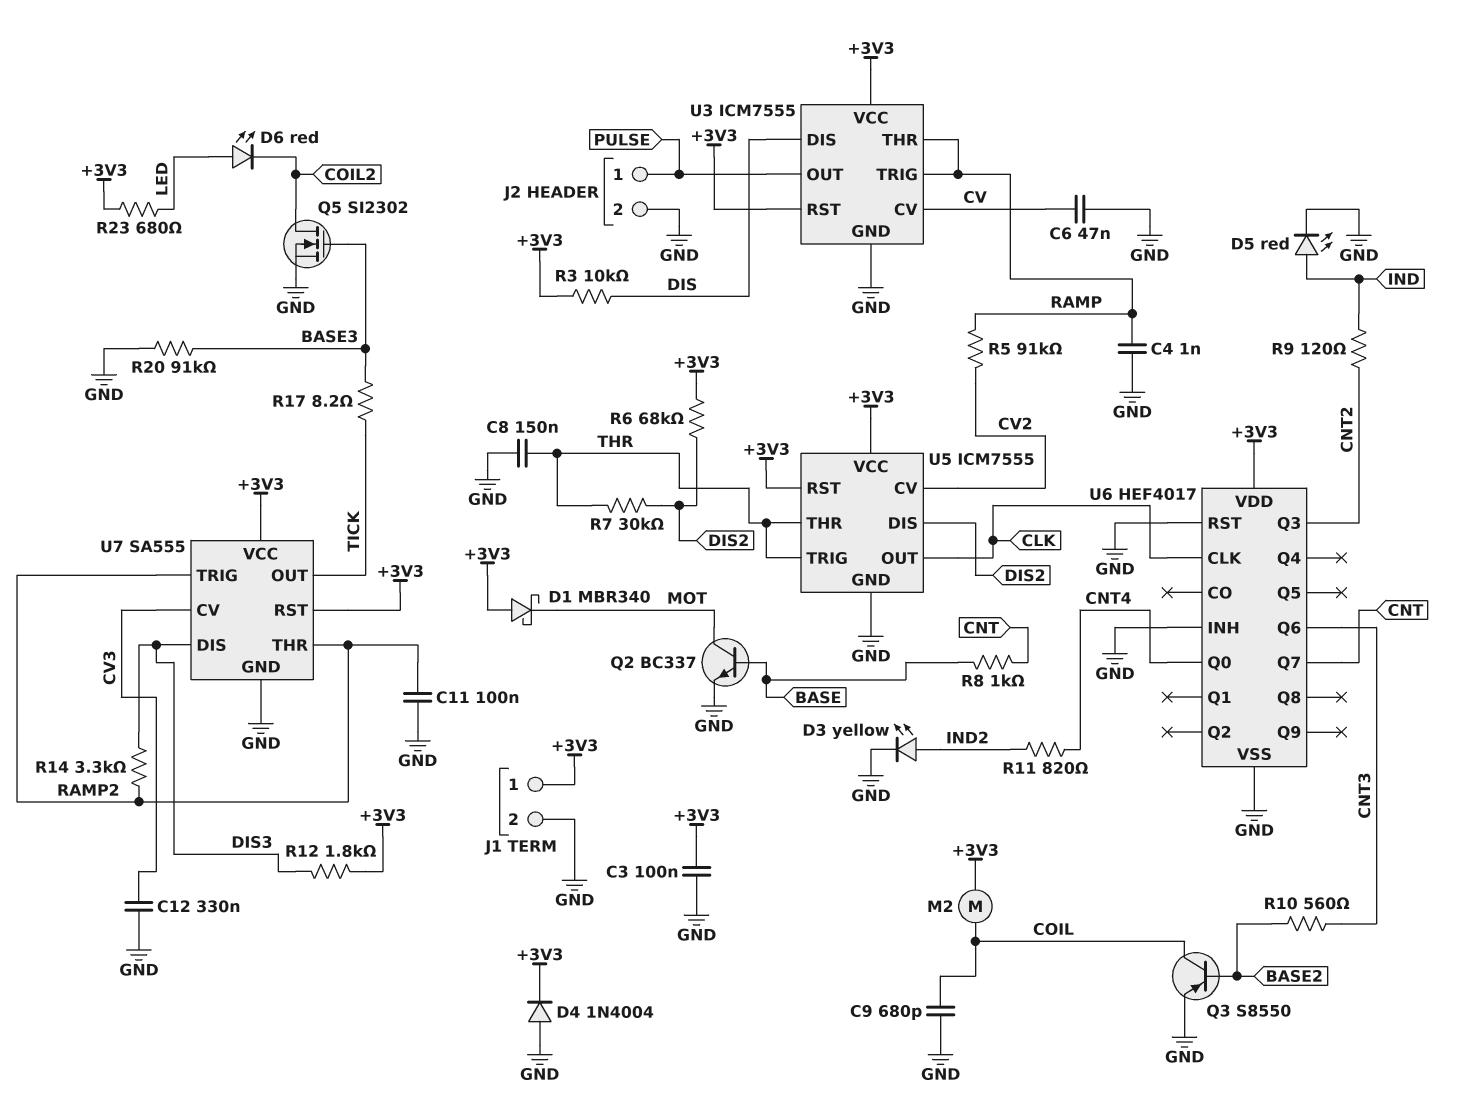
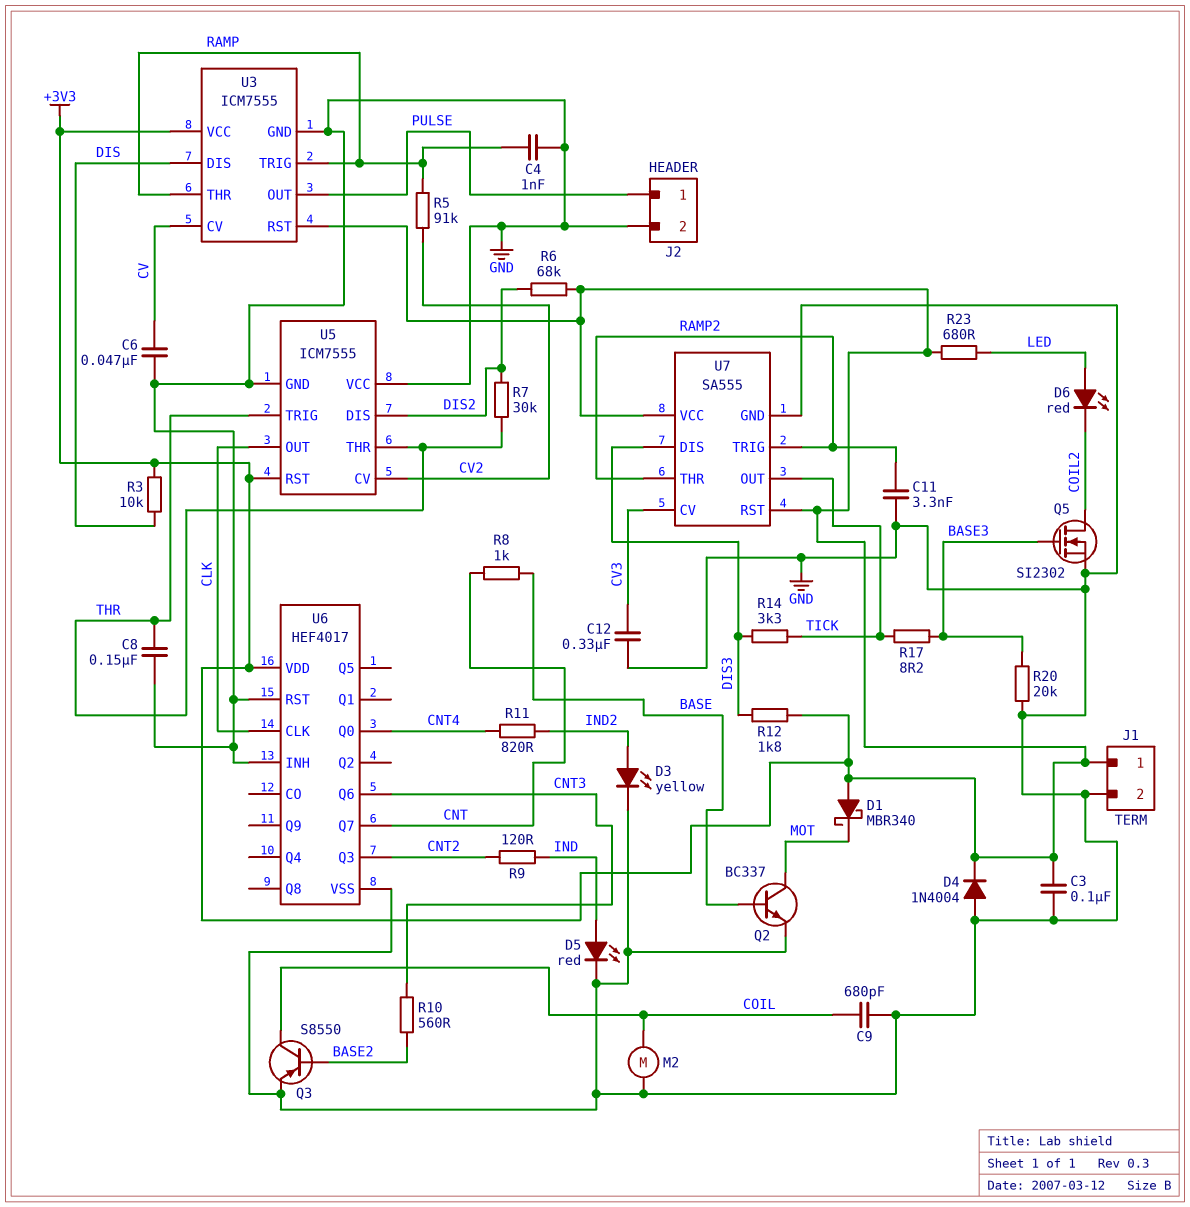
C11: 100nF (GND, RAMP2) -> 3.3nF (GND, RAMP2)
M2: motor (+3V3, COIL) -> motor (COIL, GND)
R14: 3.3k (DIS3, RAMP2) -> 3.3k (DIS3, TICK)
R20: 91k (BASE3, GND) -> 20k (BASE3, GND)
U5 pin VCC: +3V3 -> GND

